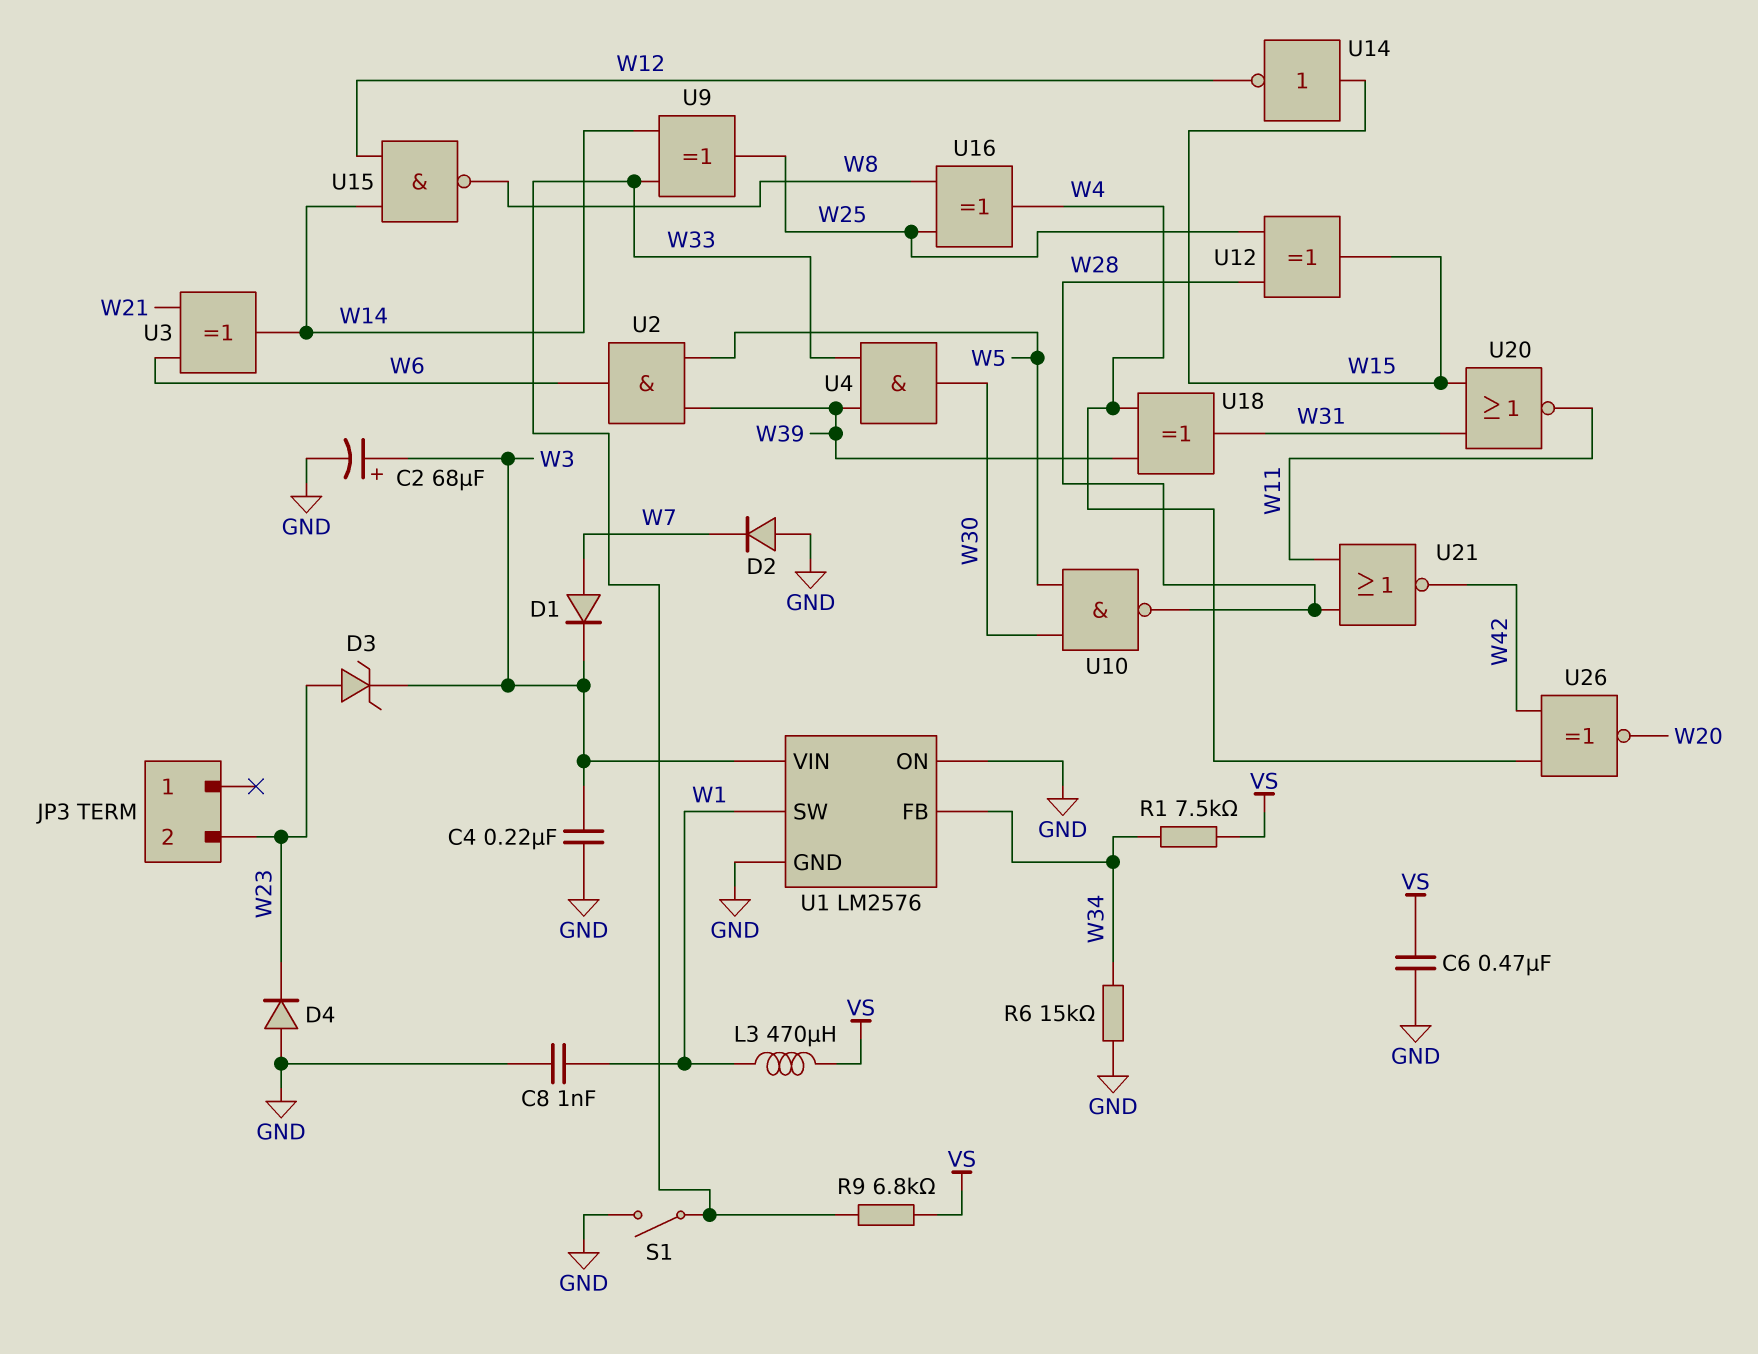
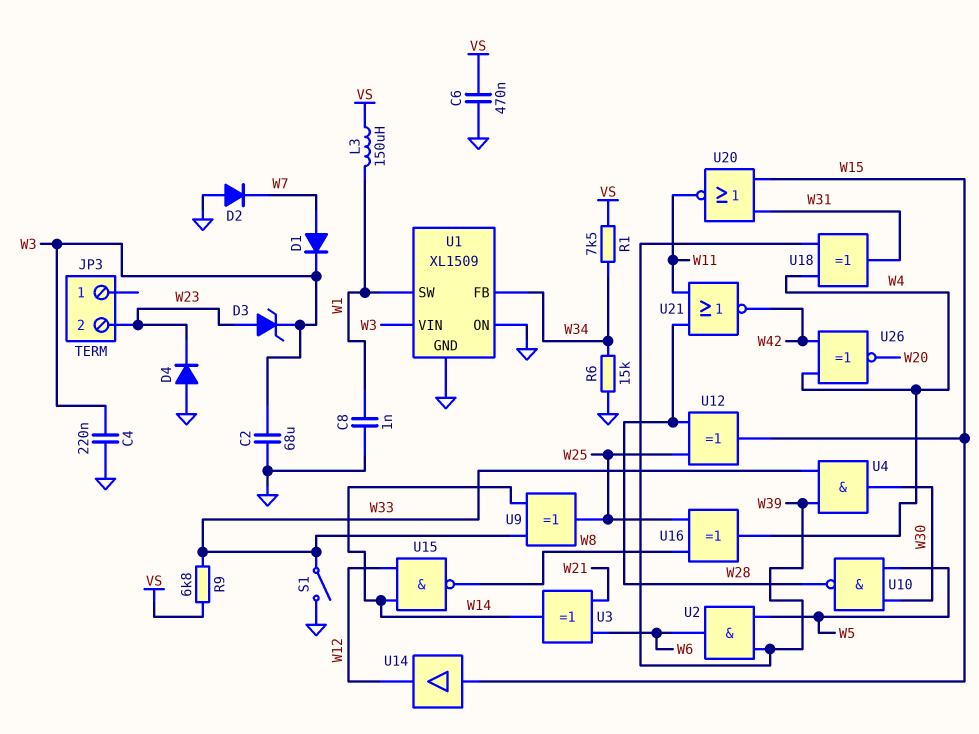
C2: 68uF (plus W3, minus GND) -> 68uF (GND, W3)
L3: 470uH (VS, W1) -> 150uH (VS, W1)
U1: LM2576 -> XL1509
U14: NOT (in W15, out W12) -> buffer (in W15, out W12)

